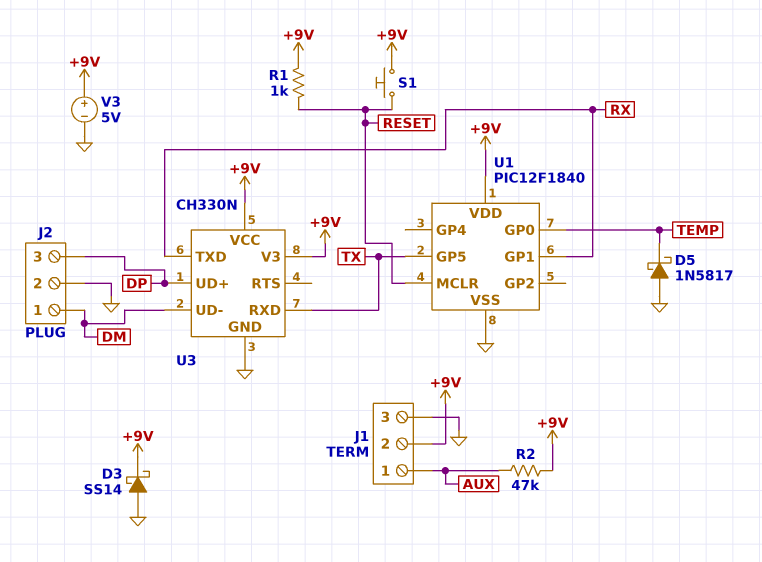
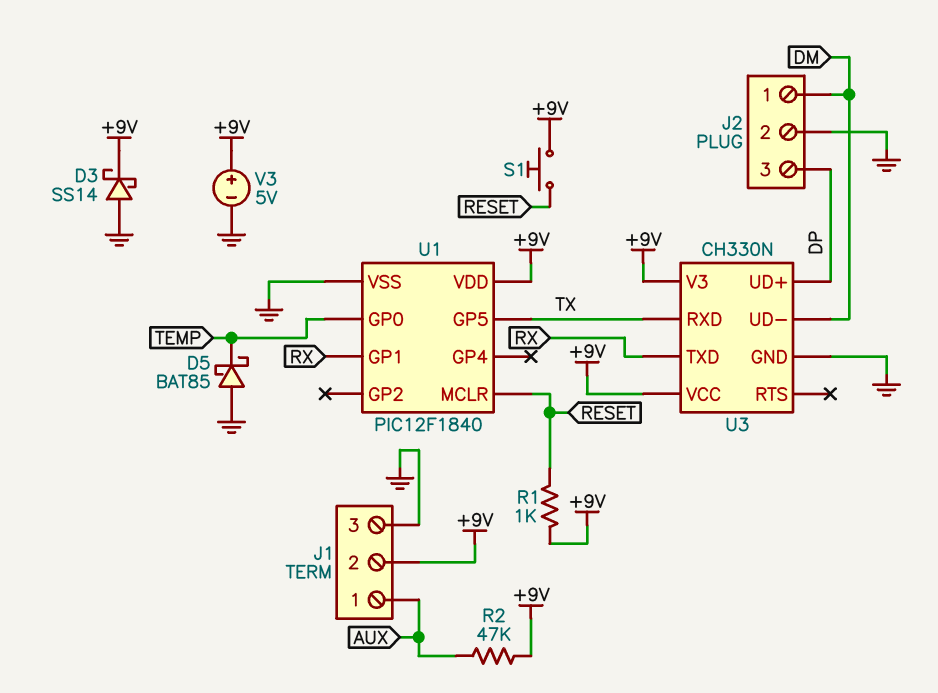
D5: schottky 1N5817 (A GND, K TEMP) -> schottky BAT85 (A GND, K TEMP)

